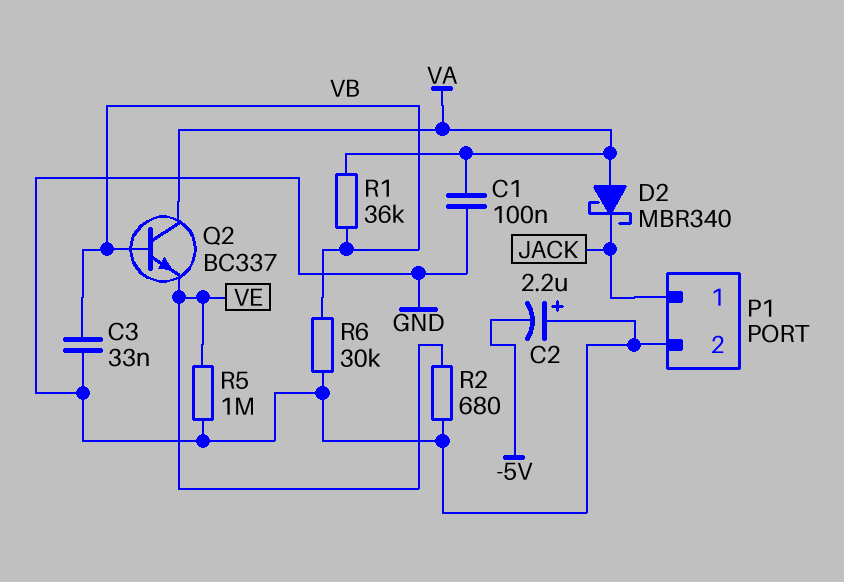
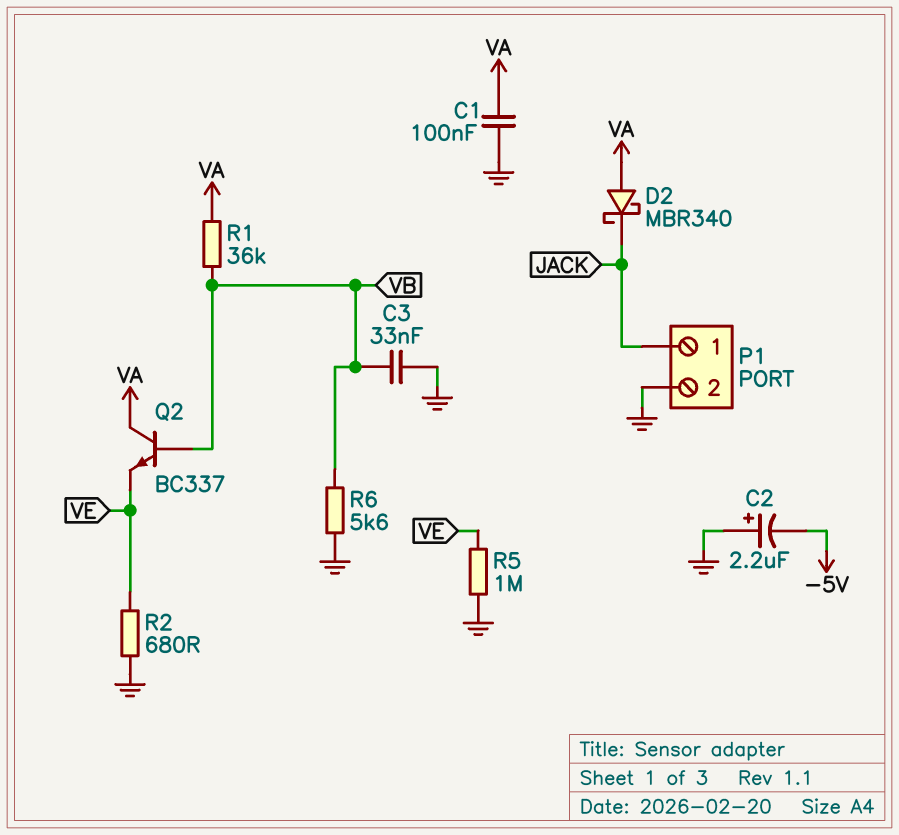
R6: 30k (GND, VB) -> 5.6k (GND, VB)

